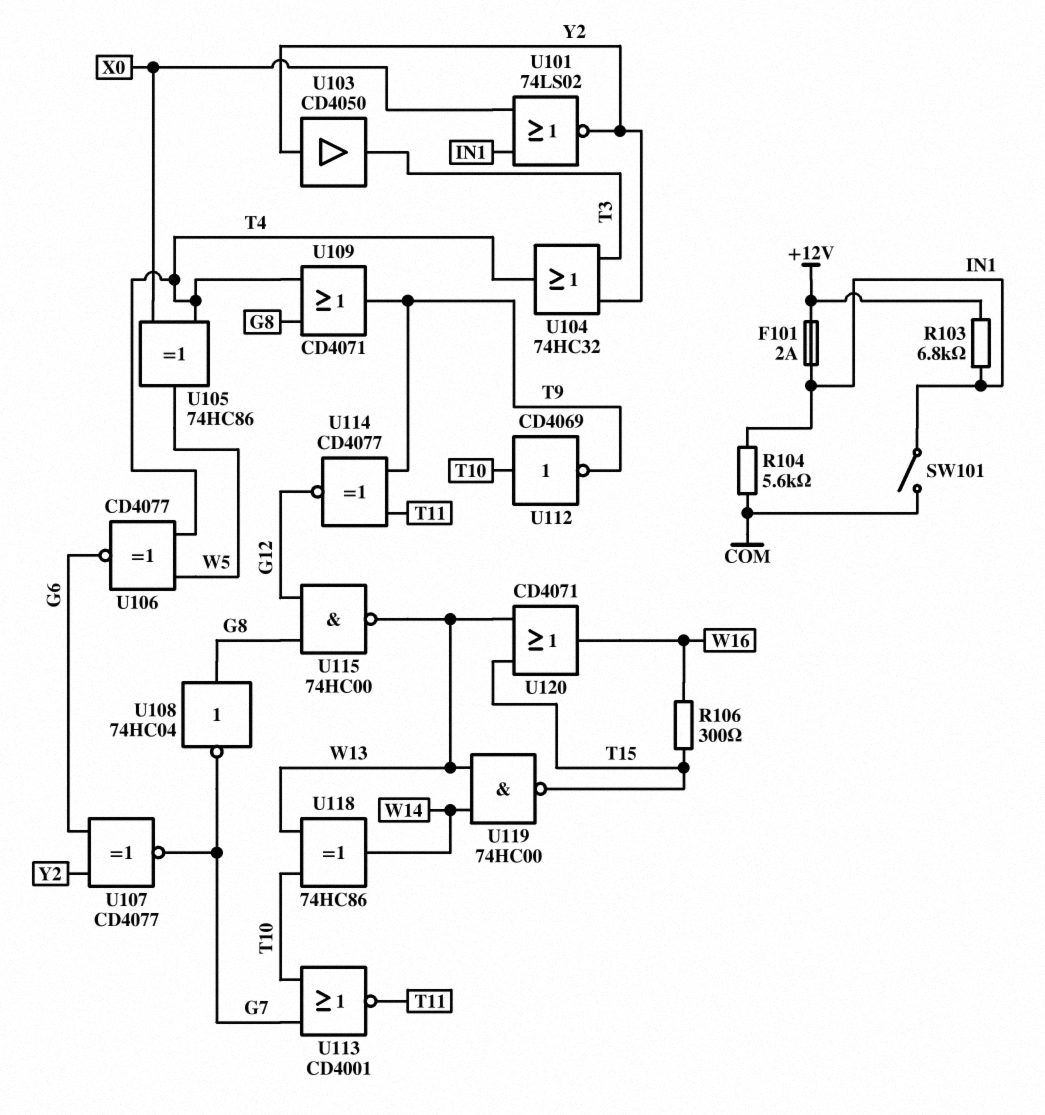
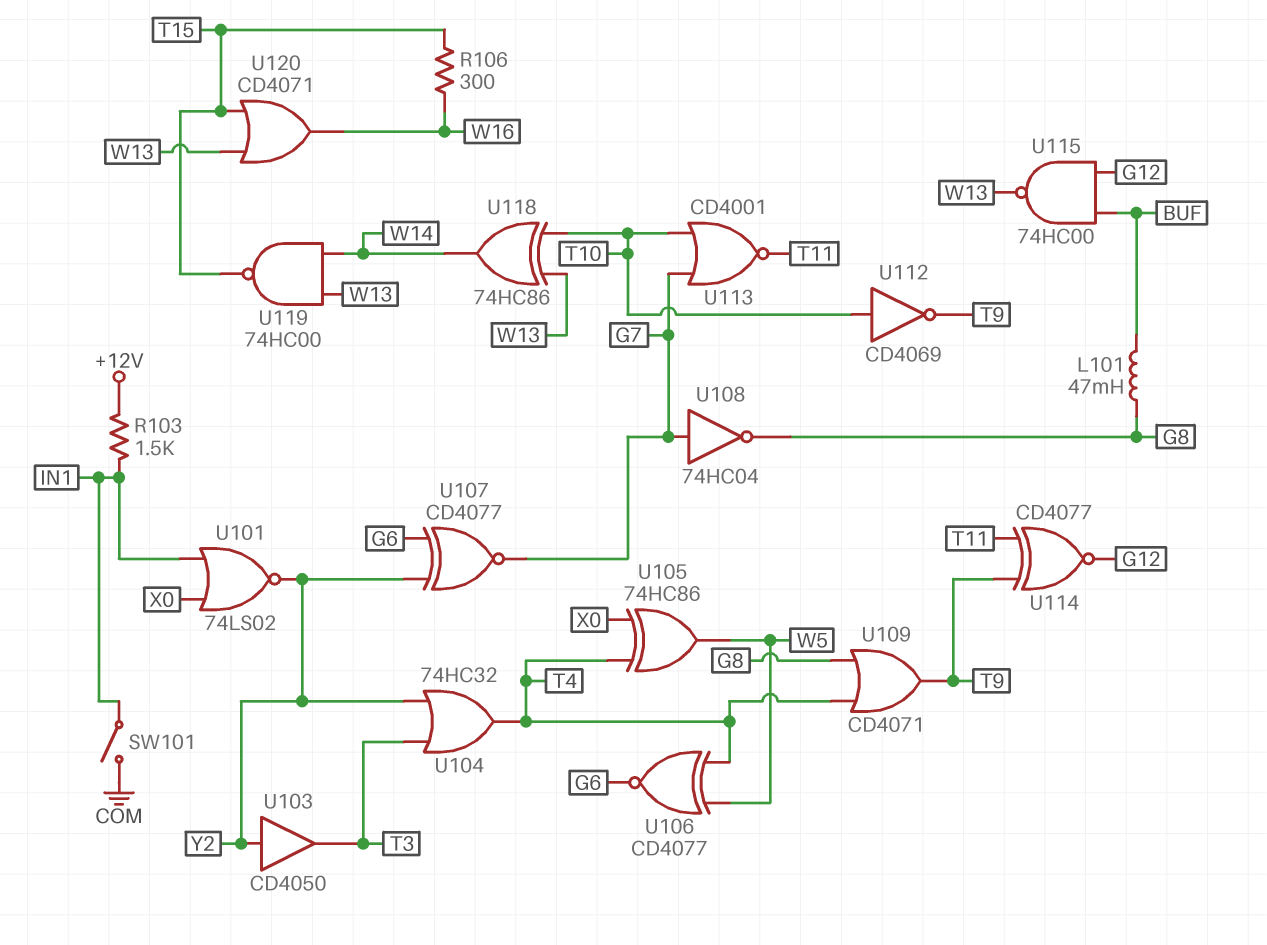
F101: 2A (+12V, IN1) -> none
L101: none -> 47mH (BUF, G8)
R103: 6.8k (+12V, IN1) -> 1.5k (+12V, IN1)
R104: 5.6k (COM, IN1) -> none
U108: NOT 74HC04 (in G8, out G7) -> NOT 74HC04 (in G7, out G8)
U115: NAND 74HC00 (in G8, in G12, out W13) -> NAND 74HC00 (in BUF, in G12, out W13)

